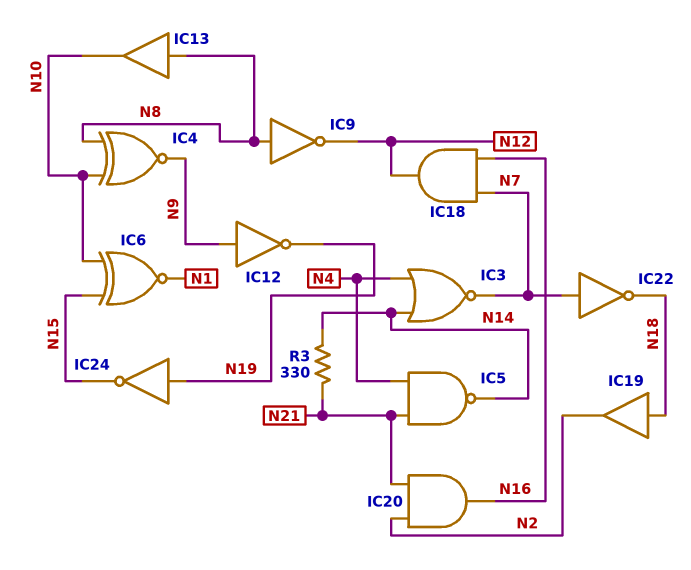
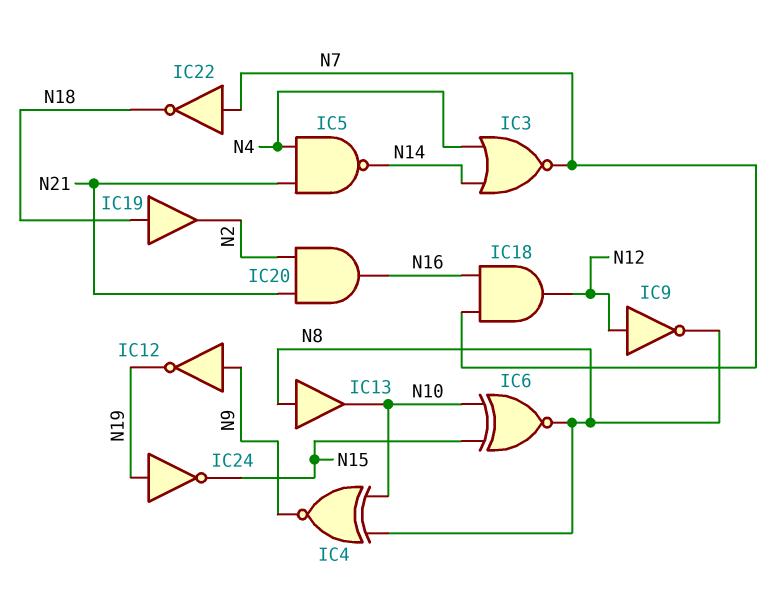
IC6: XNOR (in N10, in N15, out N1) -> XNOR (in N10, in N15, out N8)
IC9: NOT (in N8, out N12) -> NOT (in N12, out N8)
R3: 330 (N14, N21) -> none

